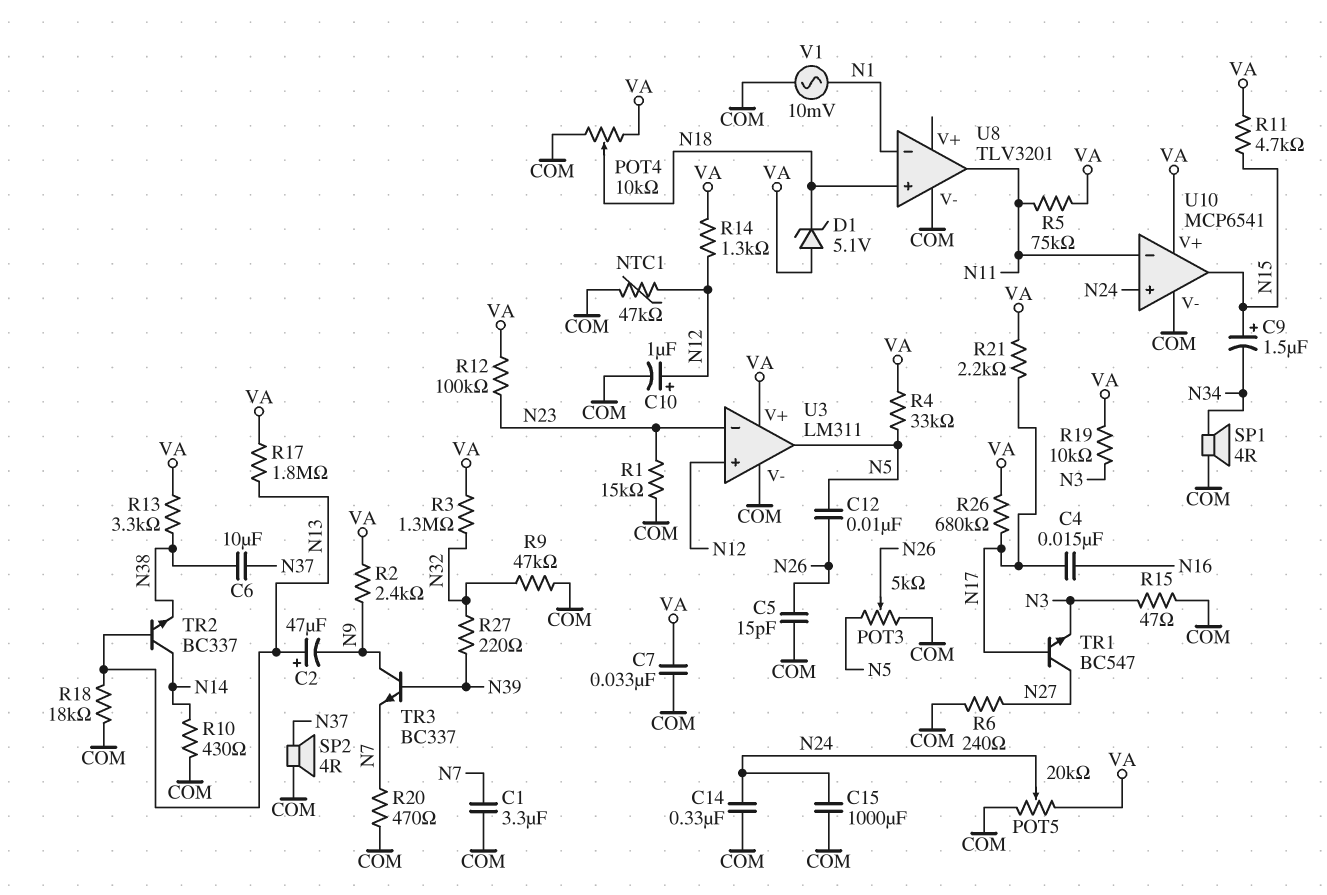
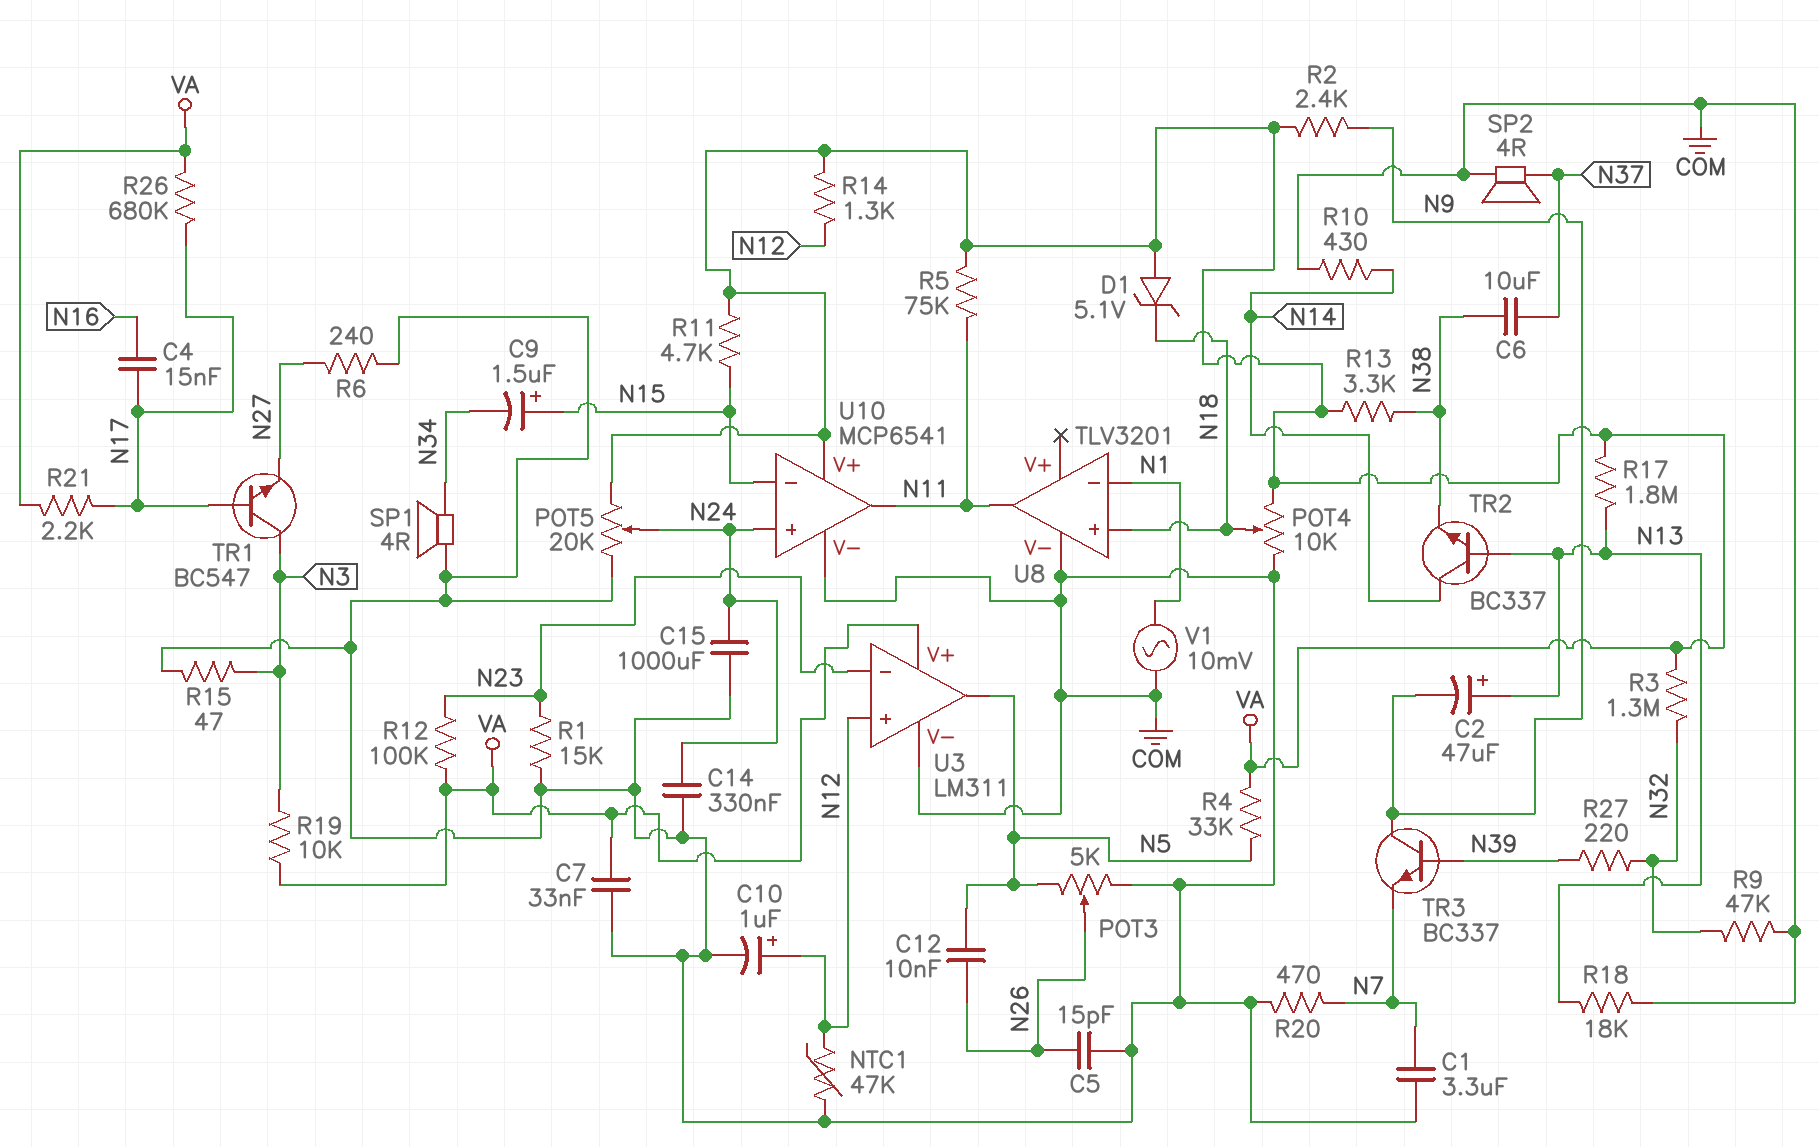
TR1: NPN BC547 (B N17, C N27, E N3) -> NPN BC547 (B N17, C N3, E N27)
U10 pin in-: N11 -> N15
U10 pin out: N15 -> N11

